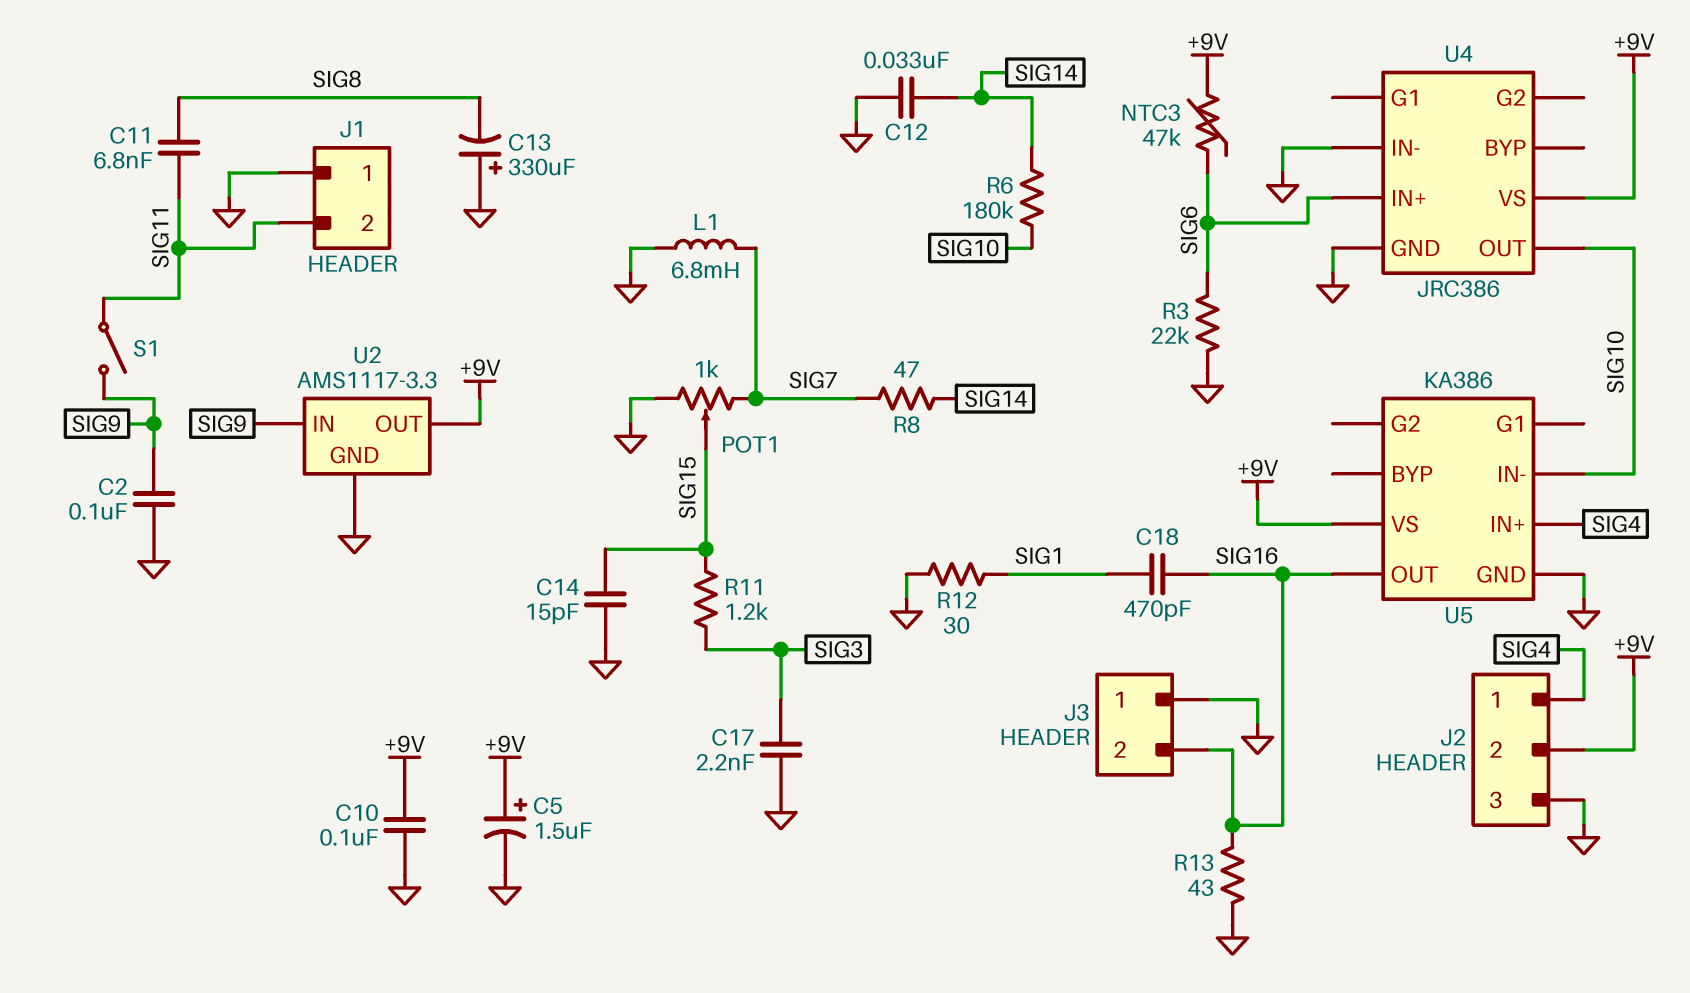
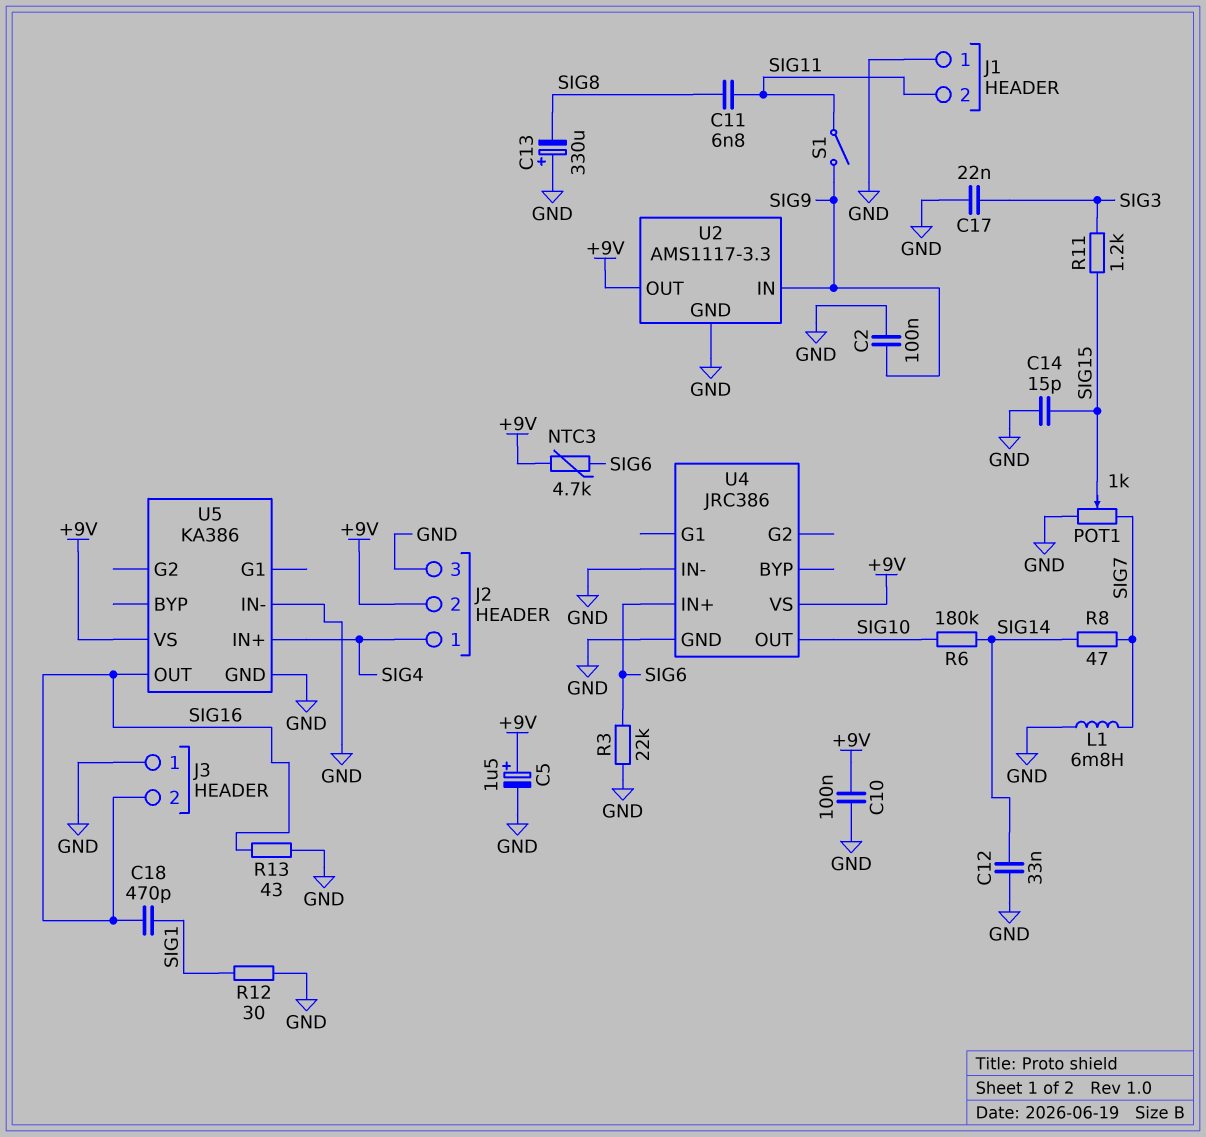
C17: 2.2nF (GND, SIG3) -> 22nF (GND, SIG3)
NTC3: 47k (+9V, SIG6) -> 4.7k (+9V, SIG6)
U5 pin IN-: SIG10 -> GND

